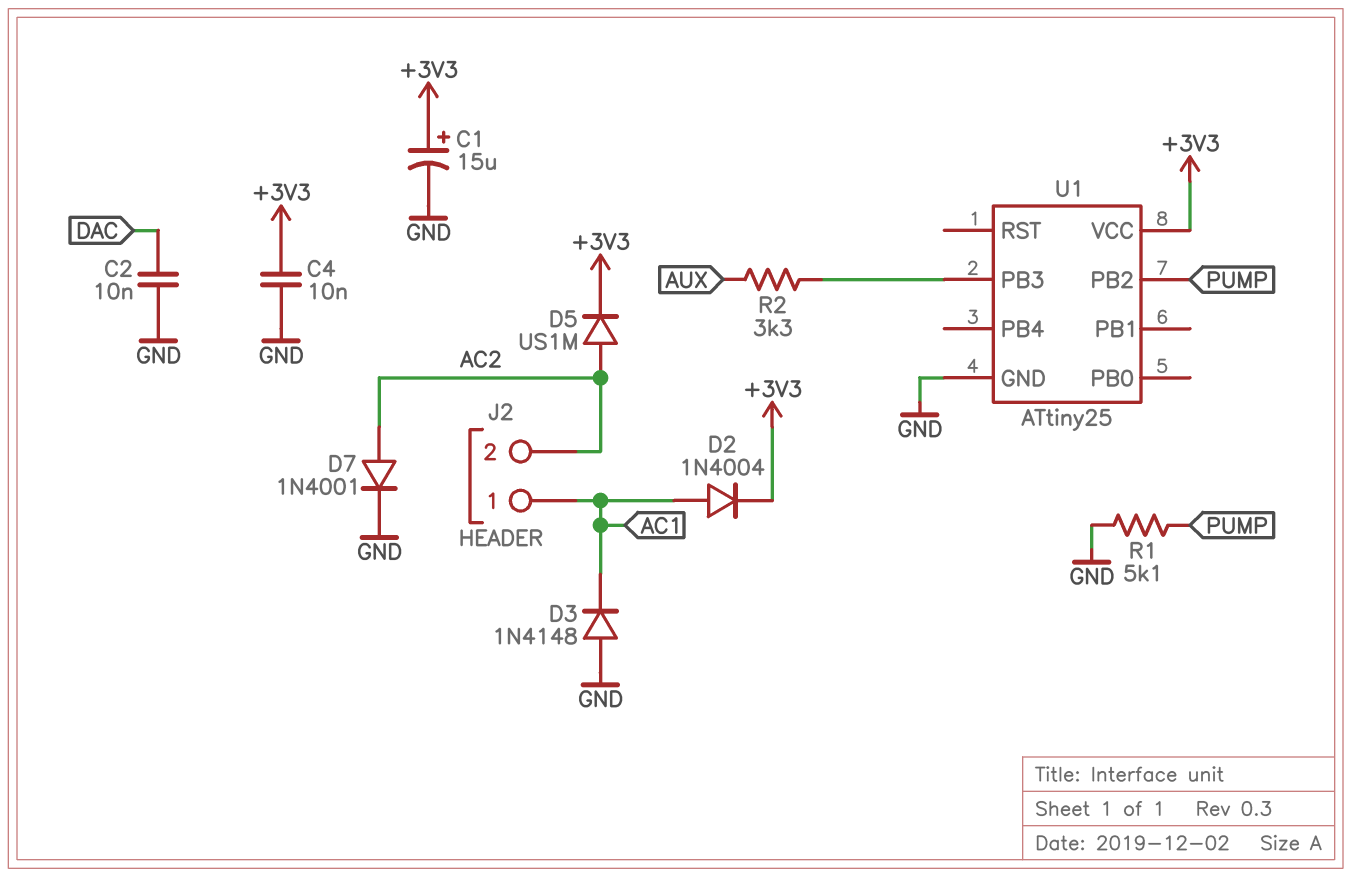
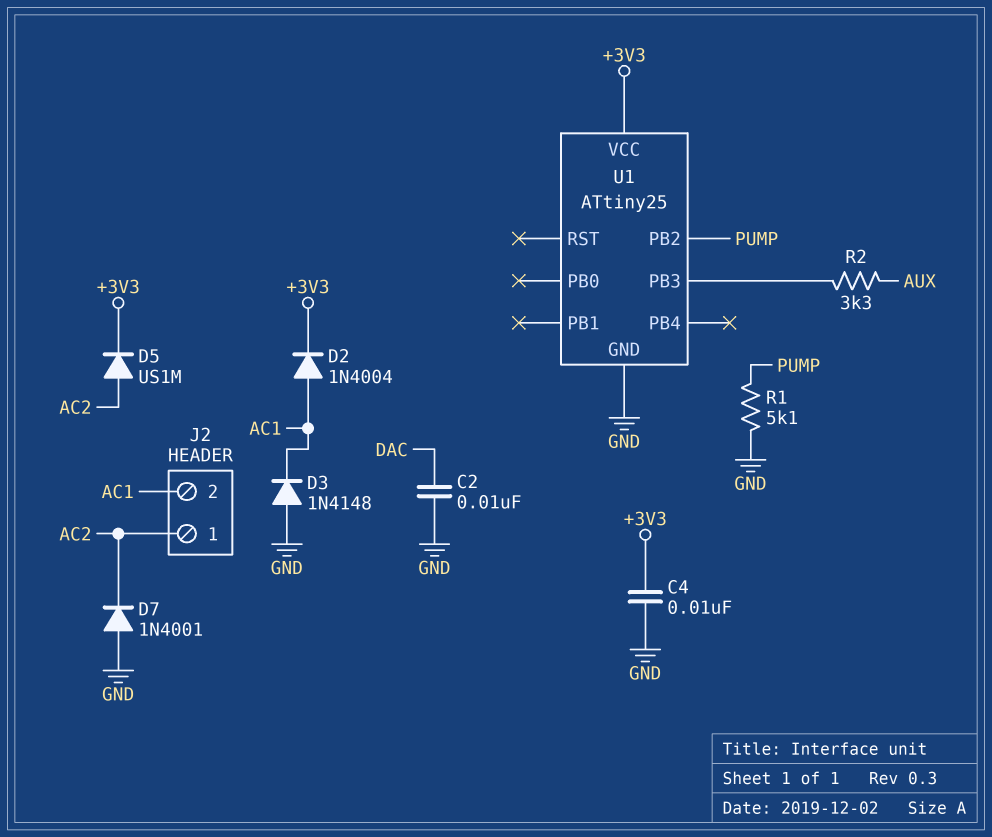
C1: 15uF (plus +3V3, minus GND) -> none
D7: diode 1N4001 (A AC2, K GND) -> diode 1N4001 (A GND, K AC2)
J2 pin 1: AC1 -> AC2
J2 pin 2: AC2 -> AC1

